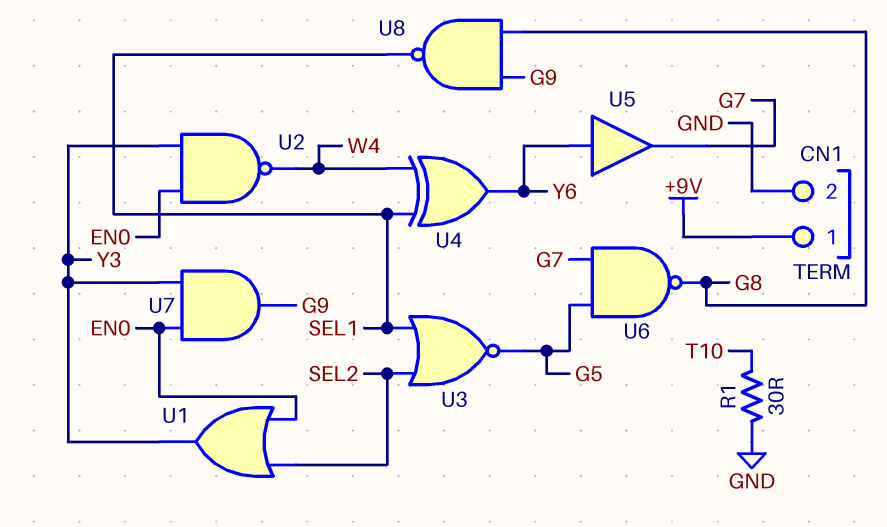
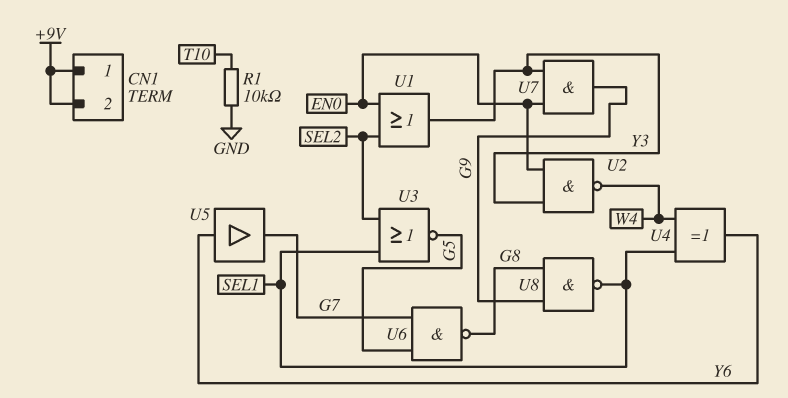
CN1 pin 2: GND -> +9V
R1: 30 (GND, T10) -> 10k (GND, T10)

